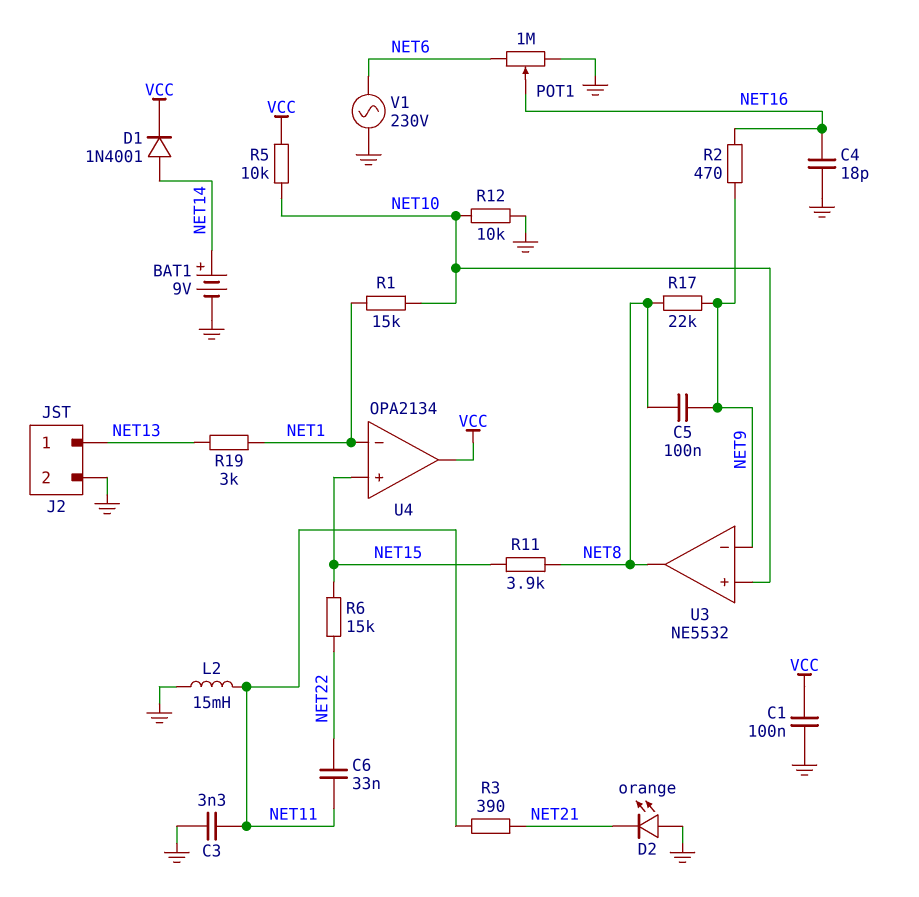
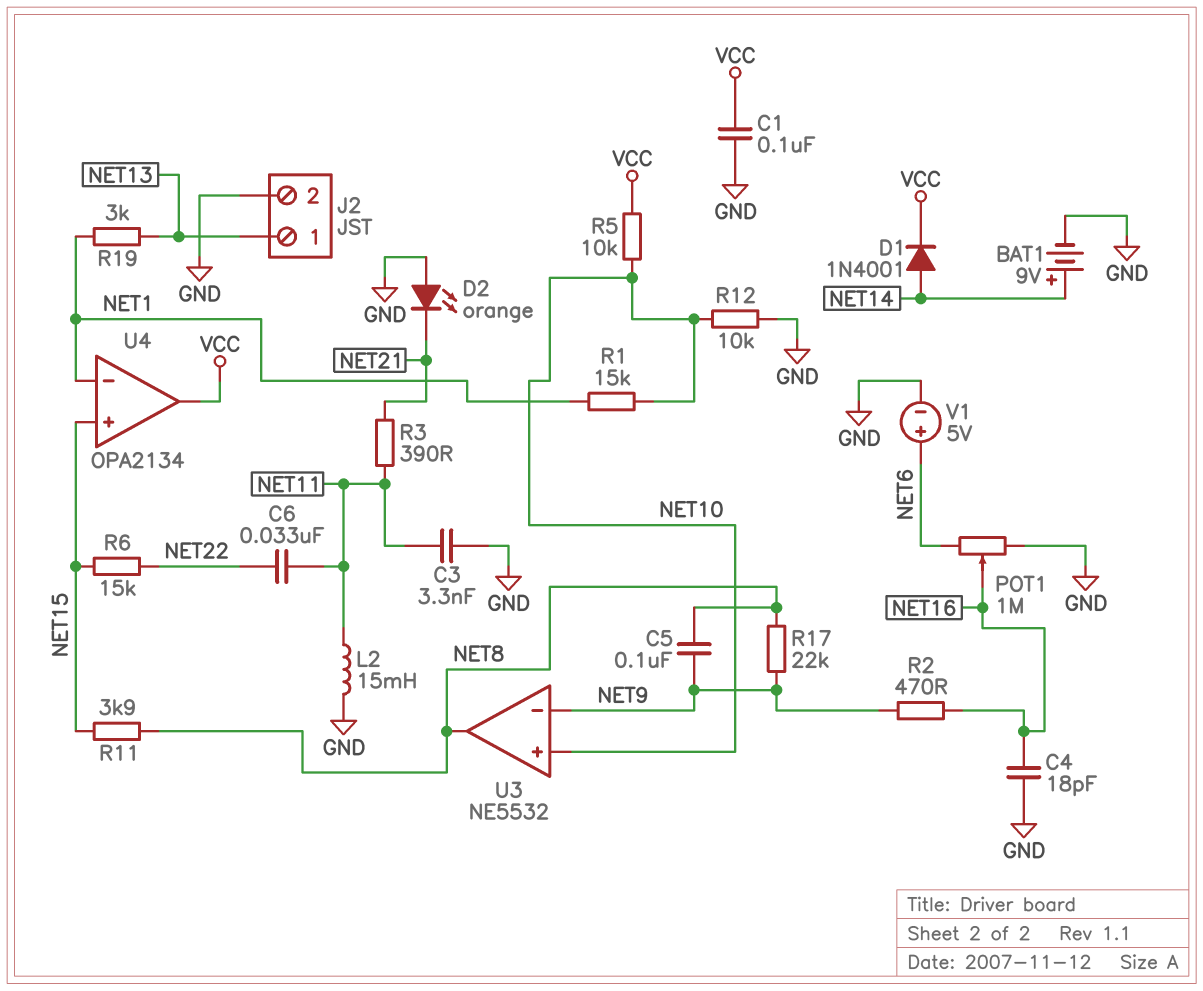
V1: AC 230V (GND, NET6) -> 5V (plus NET6, minus GND)

